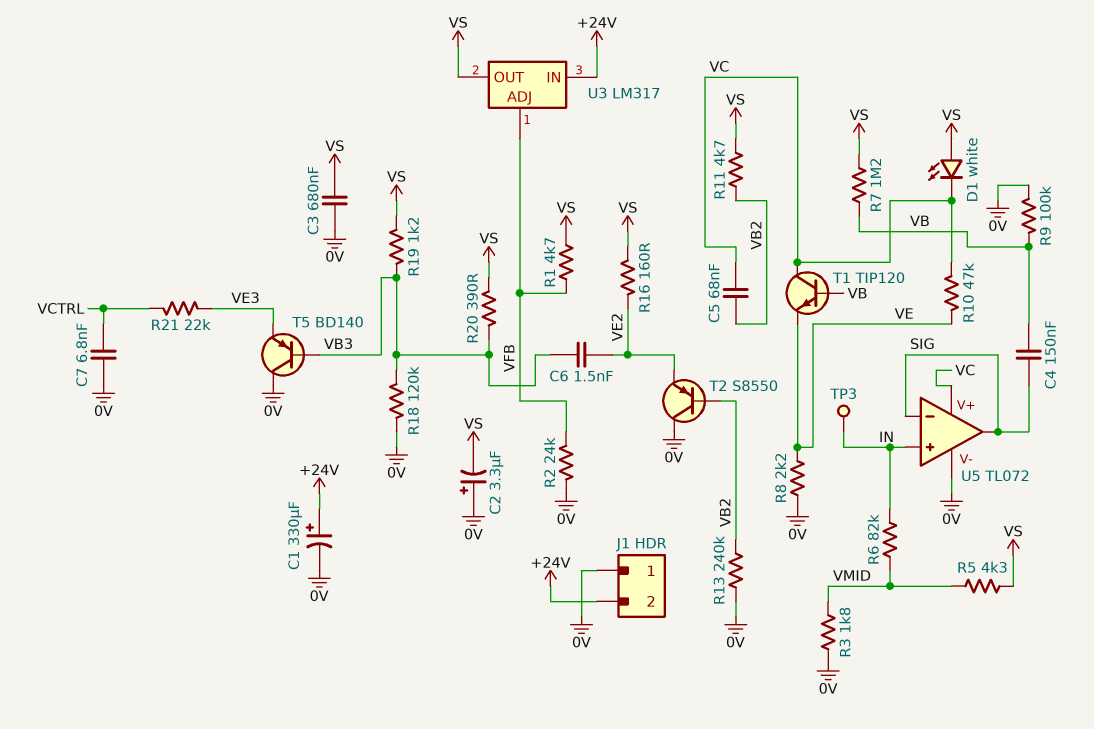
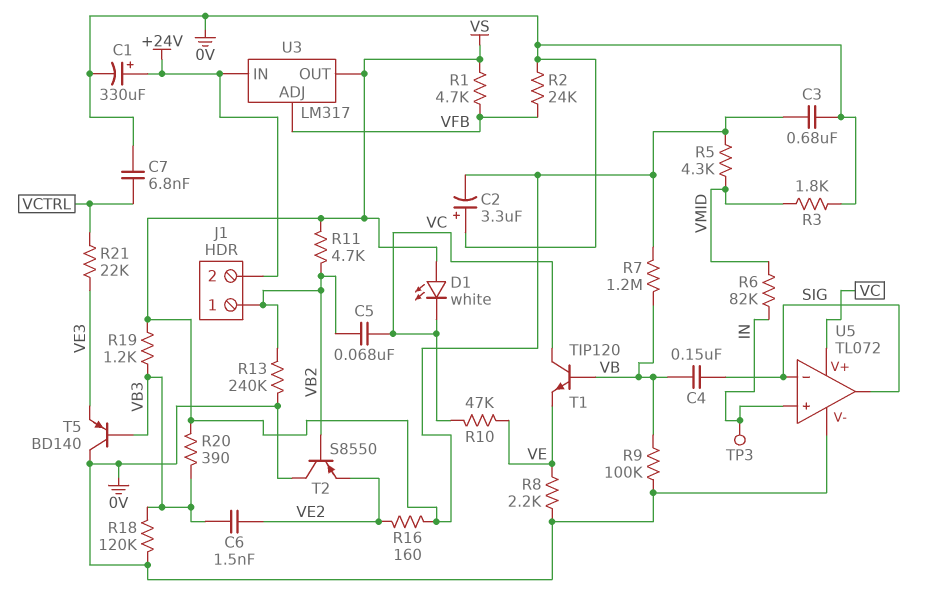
J1 pin 1: 0V -> VB2

